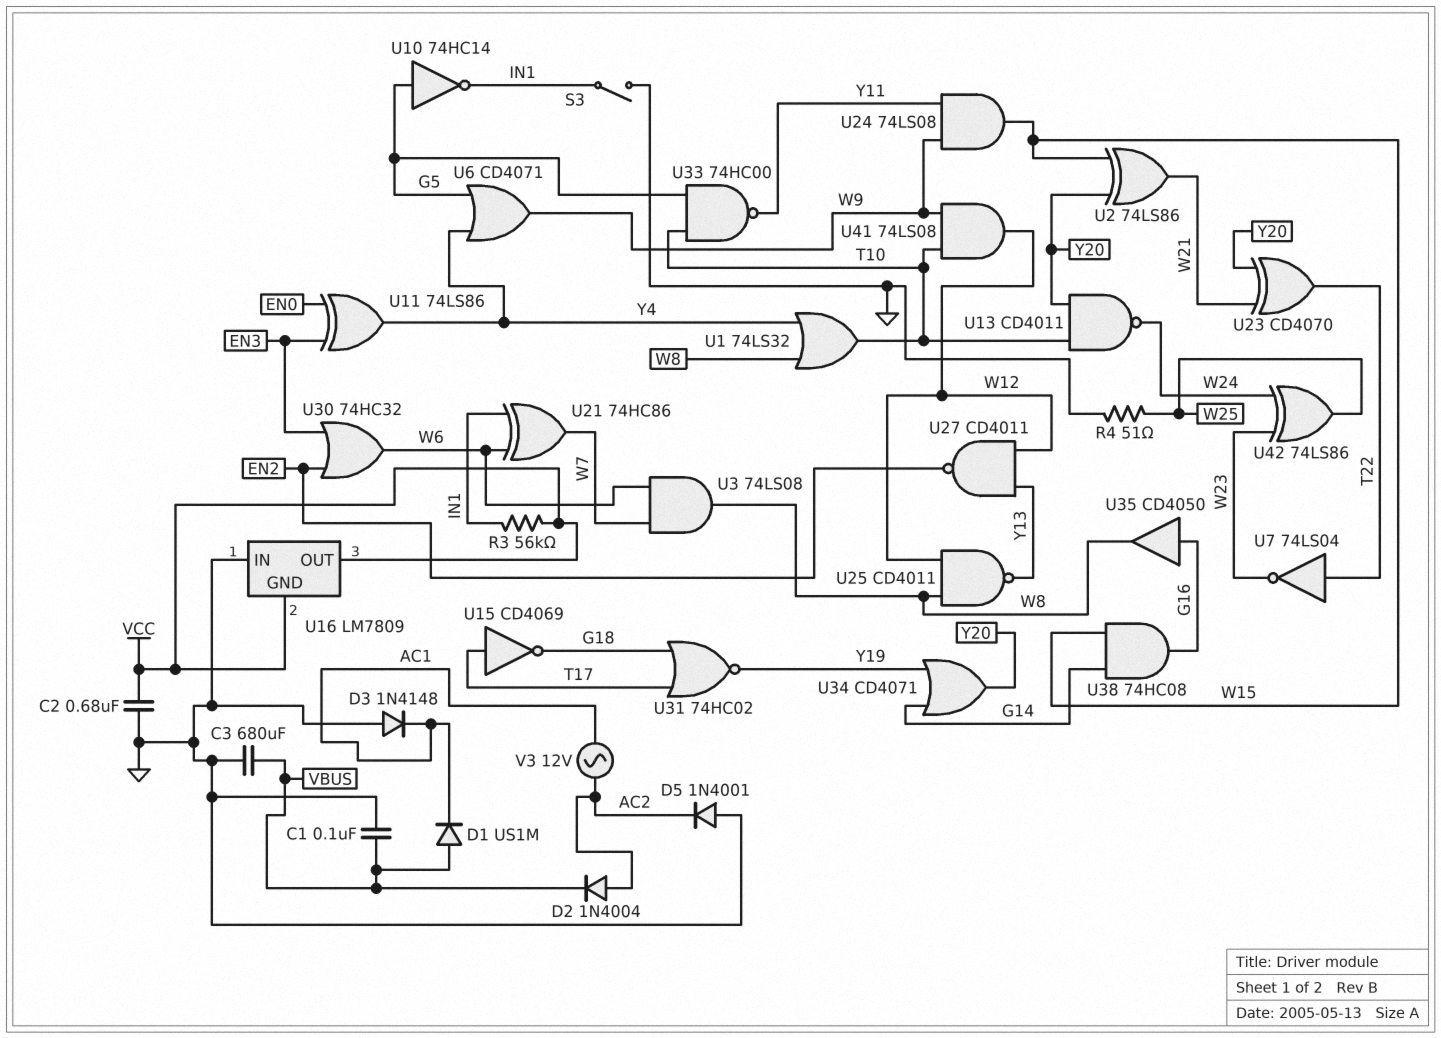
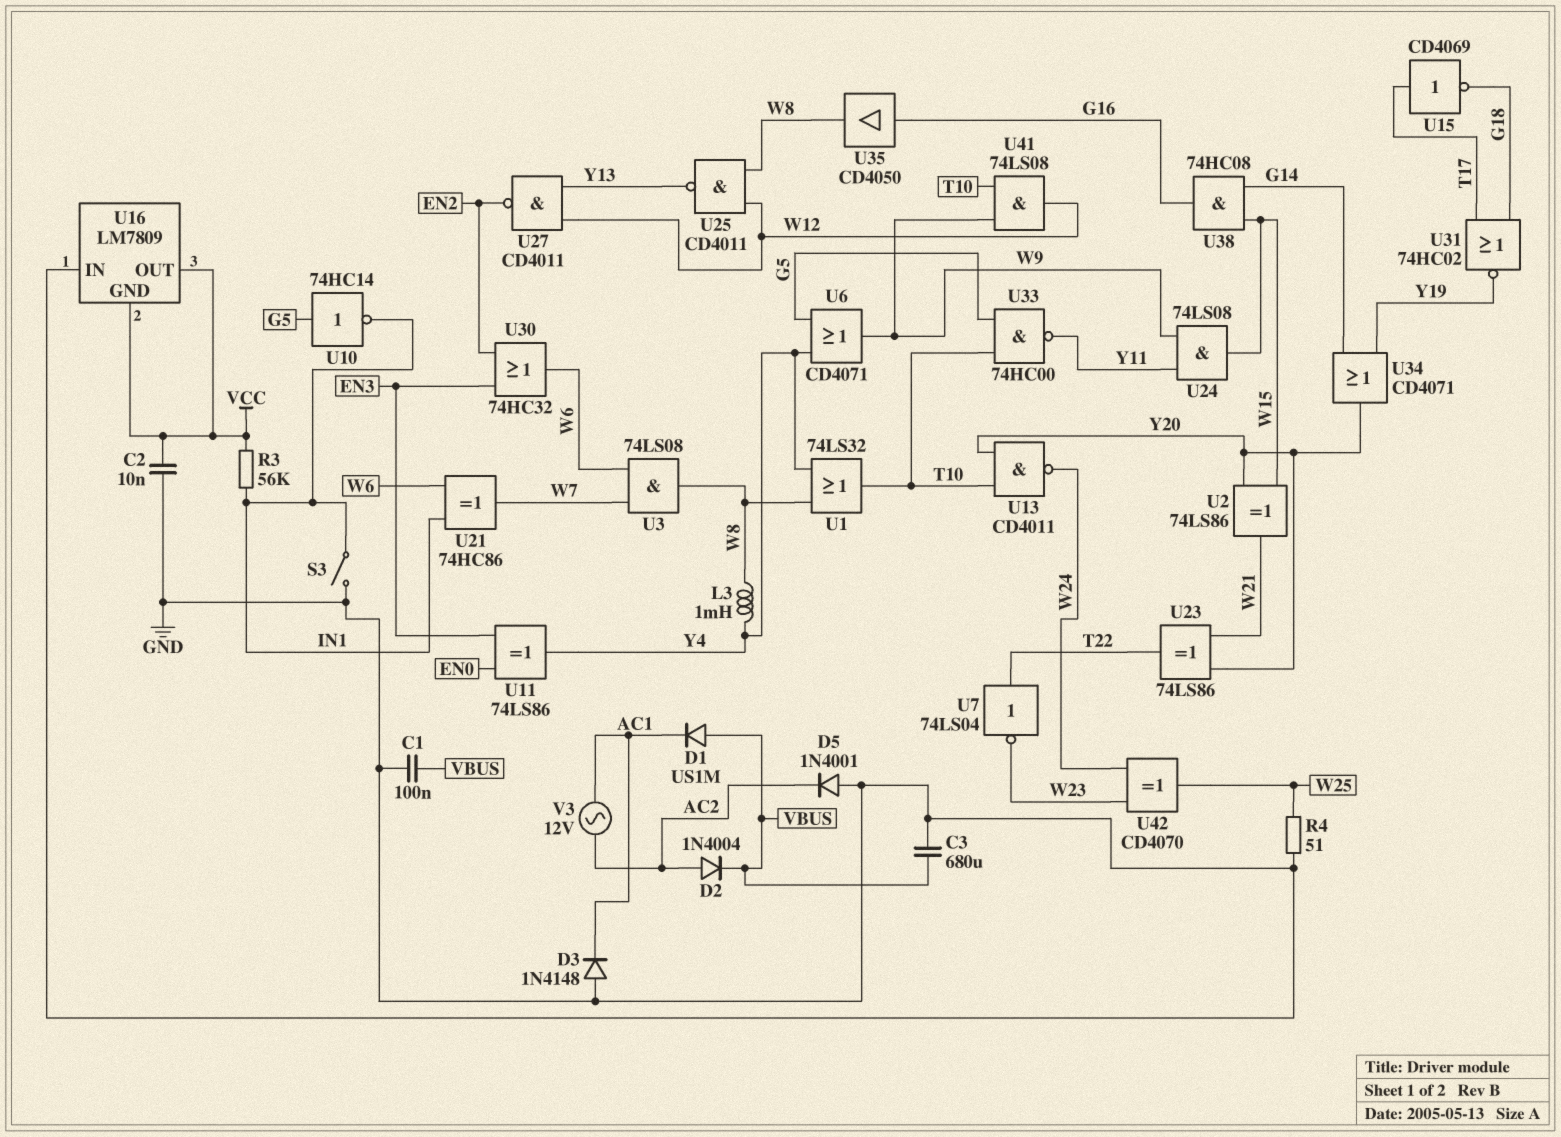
C2: 680nF (GND, VCC) -> 10nF (GND, VCC)
L3: none -> 1mH (W8, Y4)
U23: XOR CD4070 (in W21, in Y20, out T22) -> XOR 74LS86 (in W21, in Y20, out T22)
U42: XOR 74LS86 (in W23, in W24, out W25) -> XOR CD4070 (in W23, in W24, out W25)

